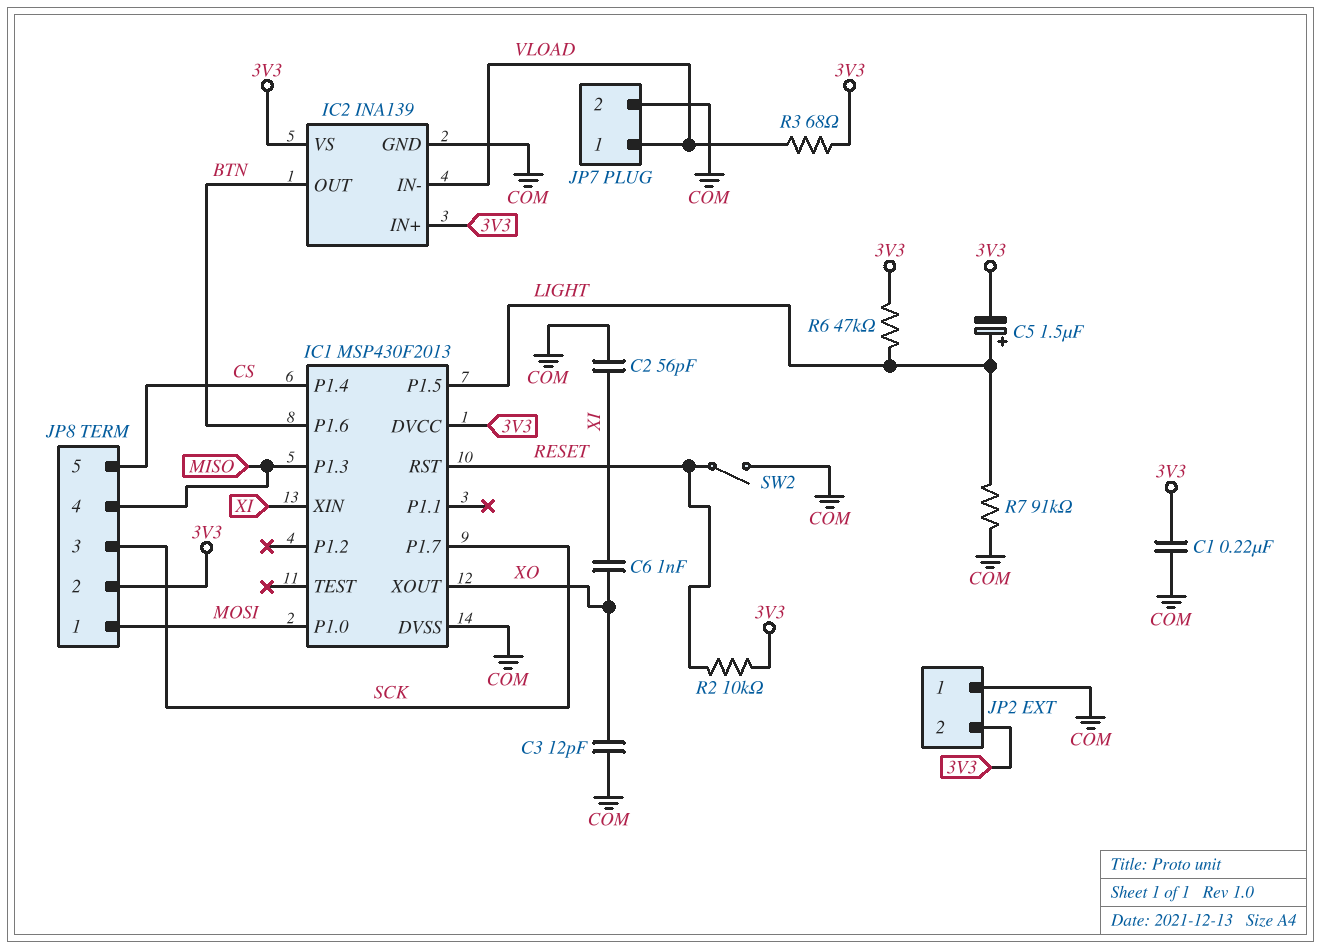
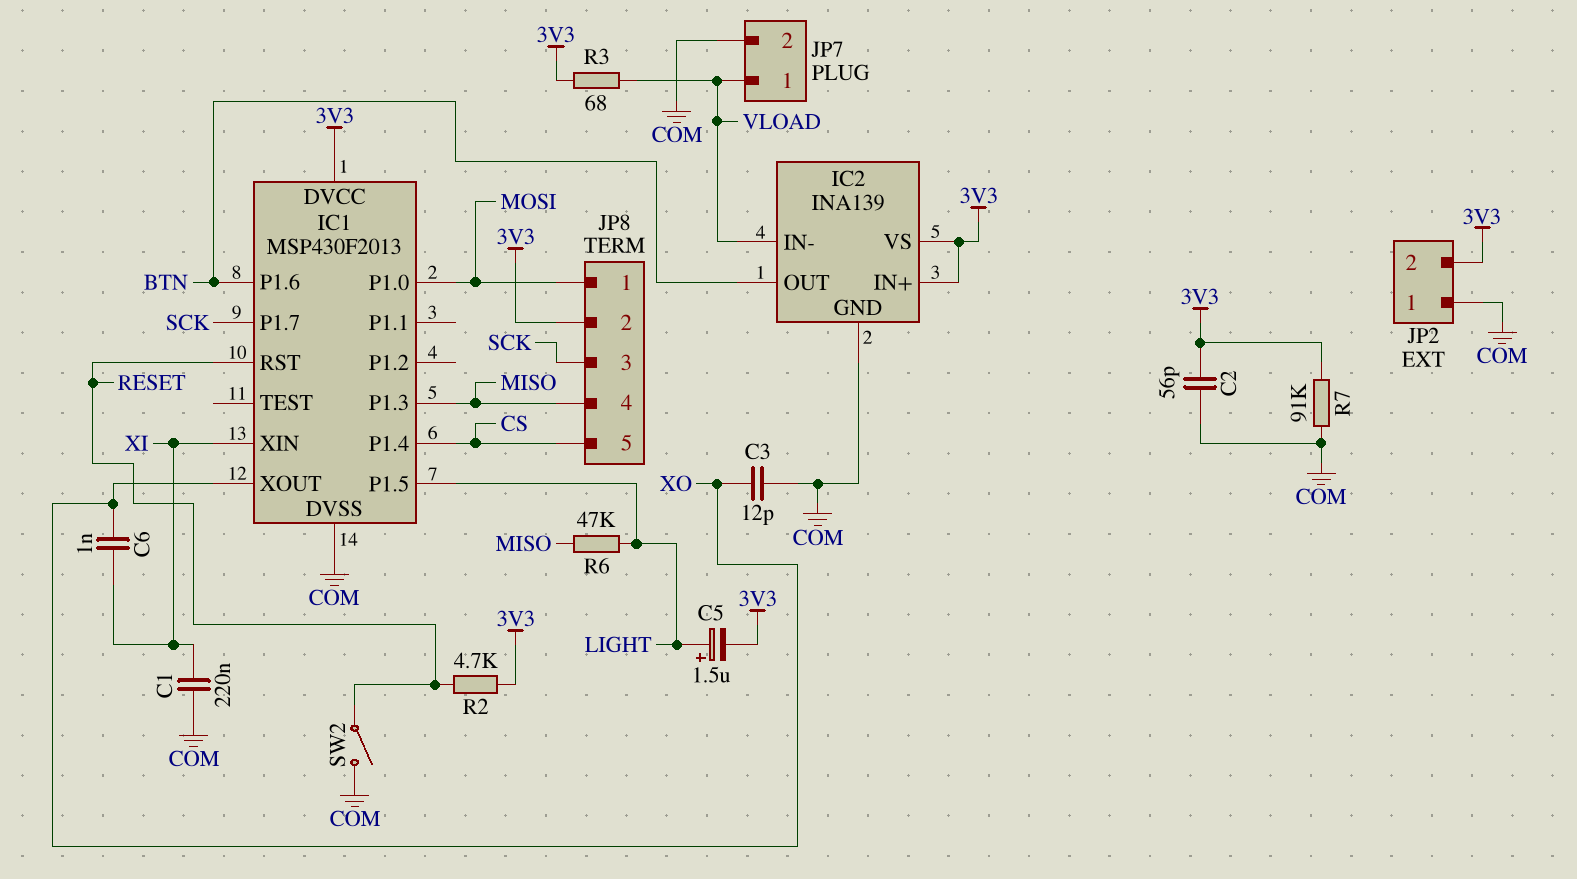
C1: 220nF (3V3, COM) -> 220nF (COM, XI)
C2: 56pF (COM, XI) -> 56pF (3V3, COM)
R2: 10k (3V3, RESET) -> 4.7k (3V3, RESET)
R6: 47k (3V3, LIGHT) -> 47k (LIGHT, MISO)
R7: 91k (COM, LIGHT) -> 91k (3V3, COM)

